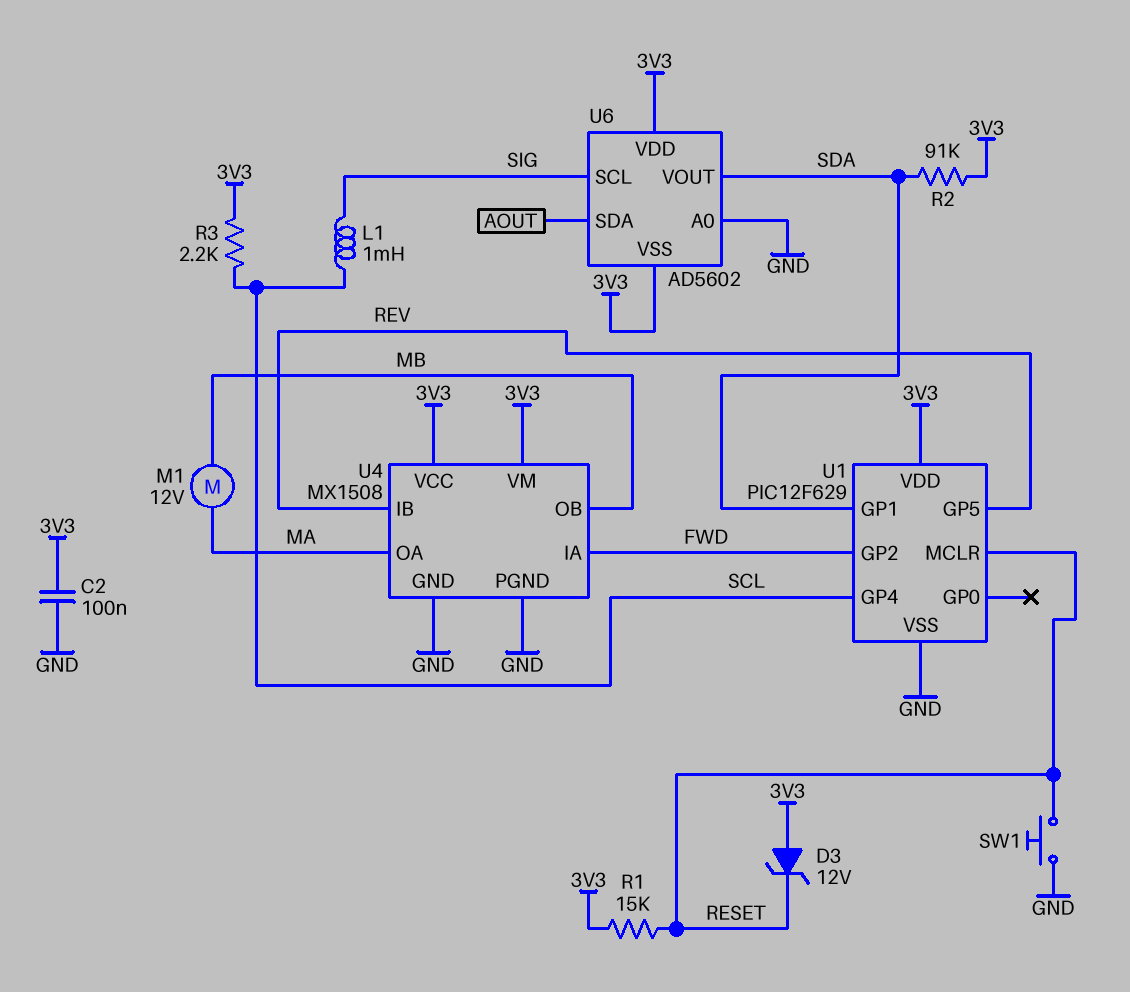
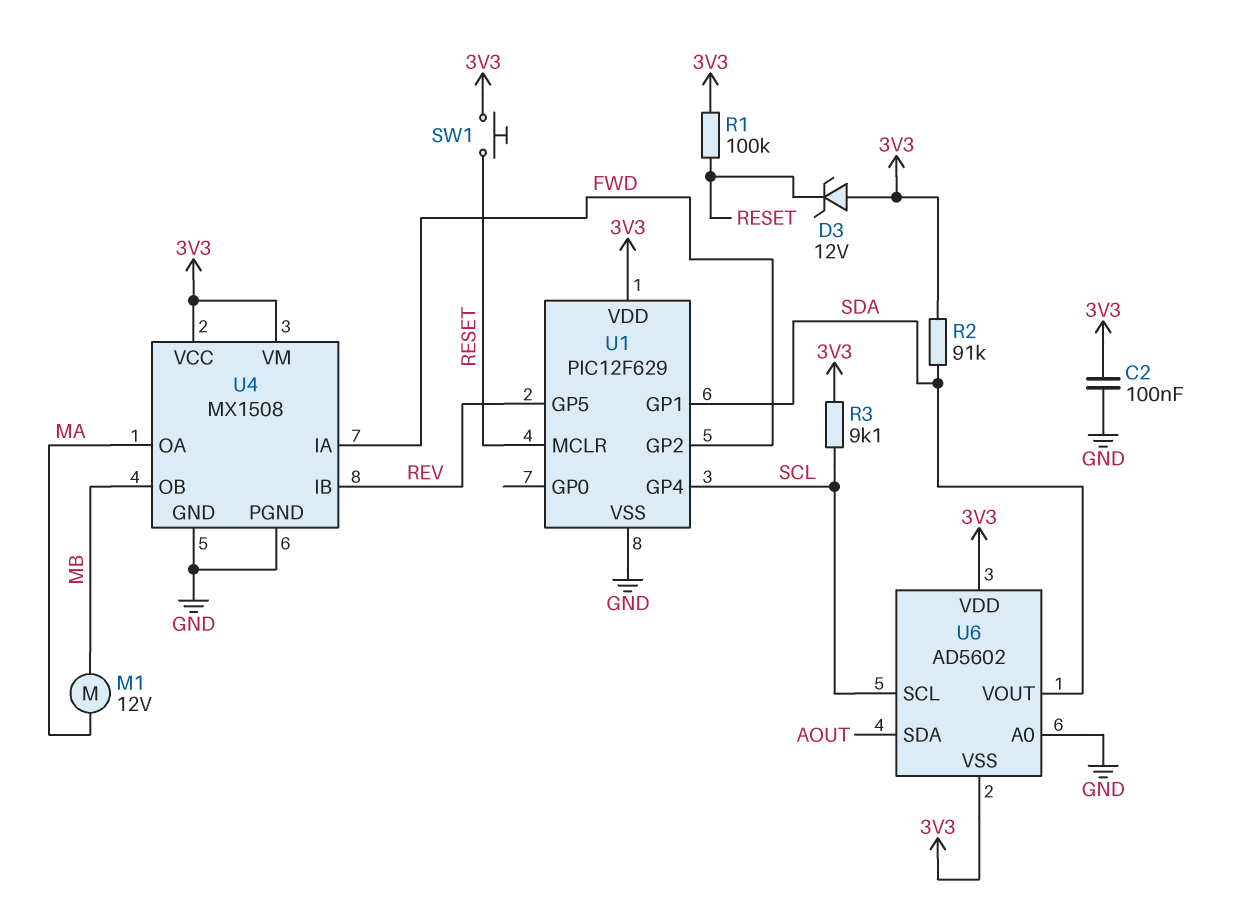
L1: 1mH (SCL, SIG) -> none
R1: 15k (3V3, RESET) -> 100k (3V3, RESET)
R3: 2.2k (3V3, SCL) -> 9.1k (3V3, SCL)
SW1: button (GND, RESET) -> button (3V3, RESET)
U6 pin SCL: SIG -> SCL

